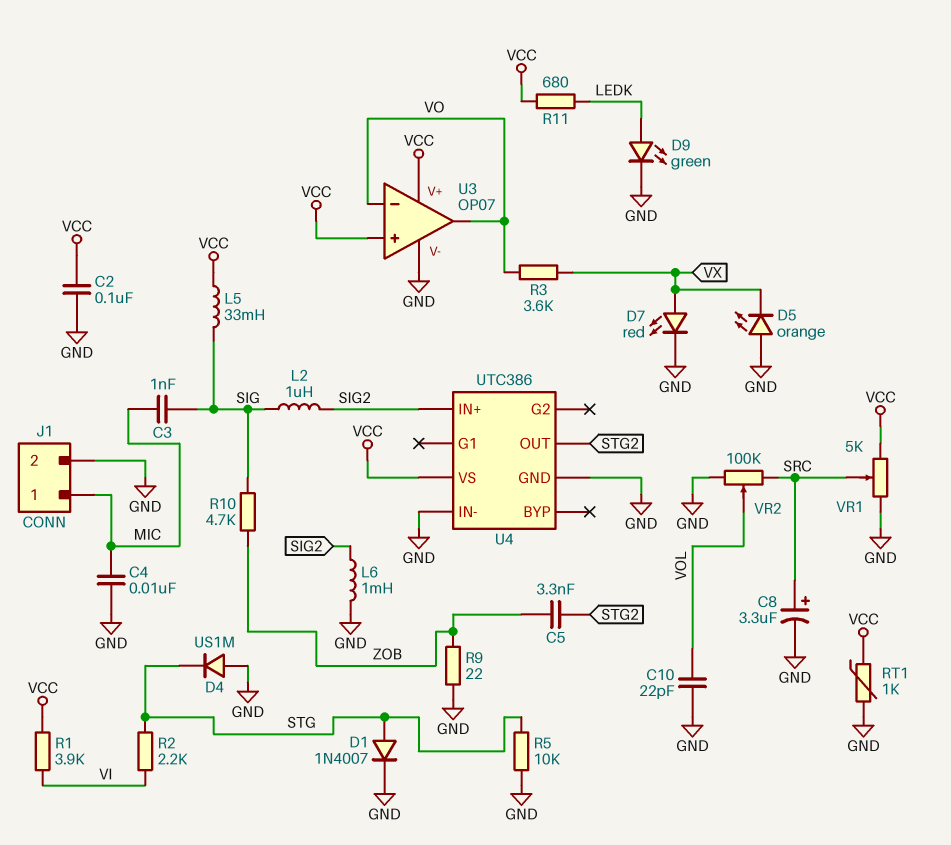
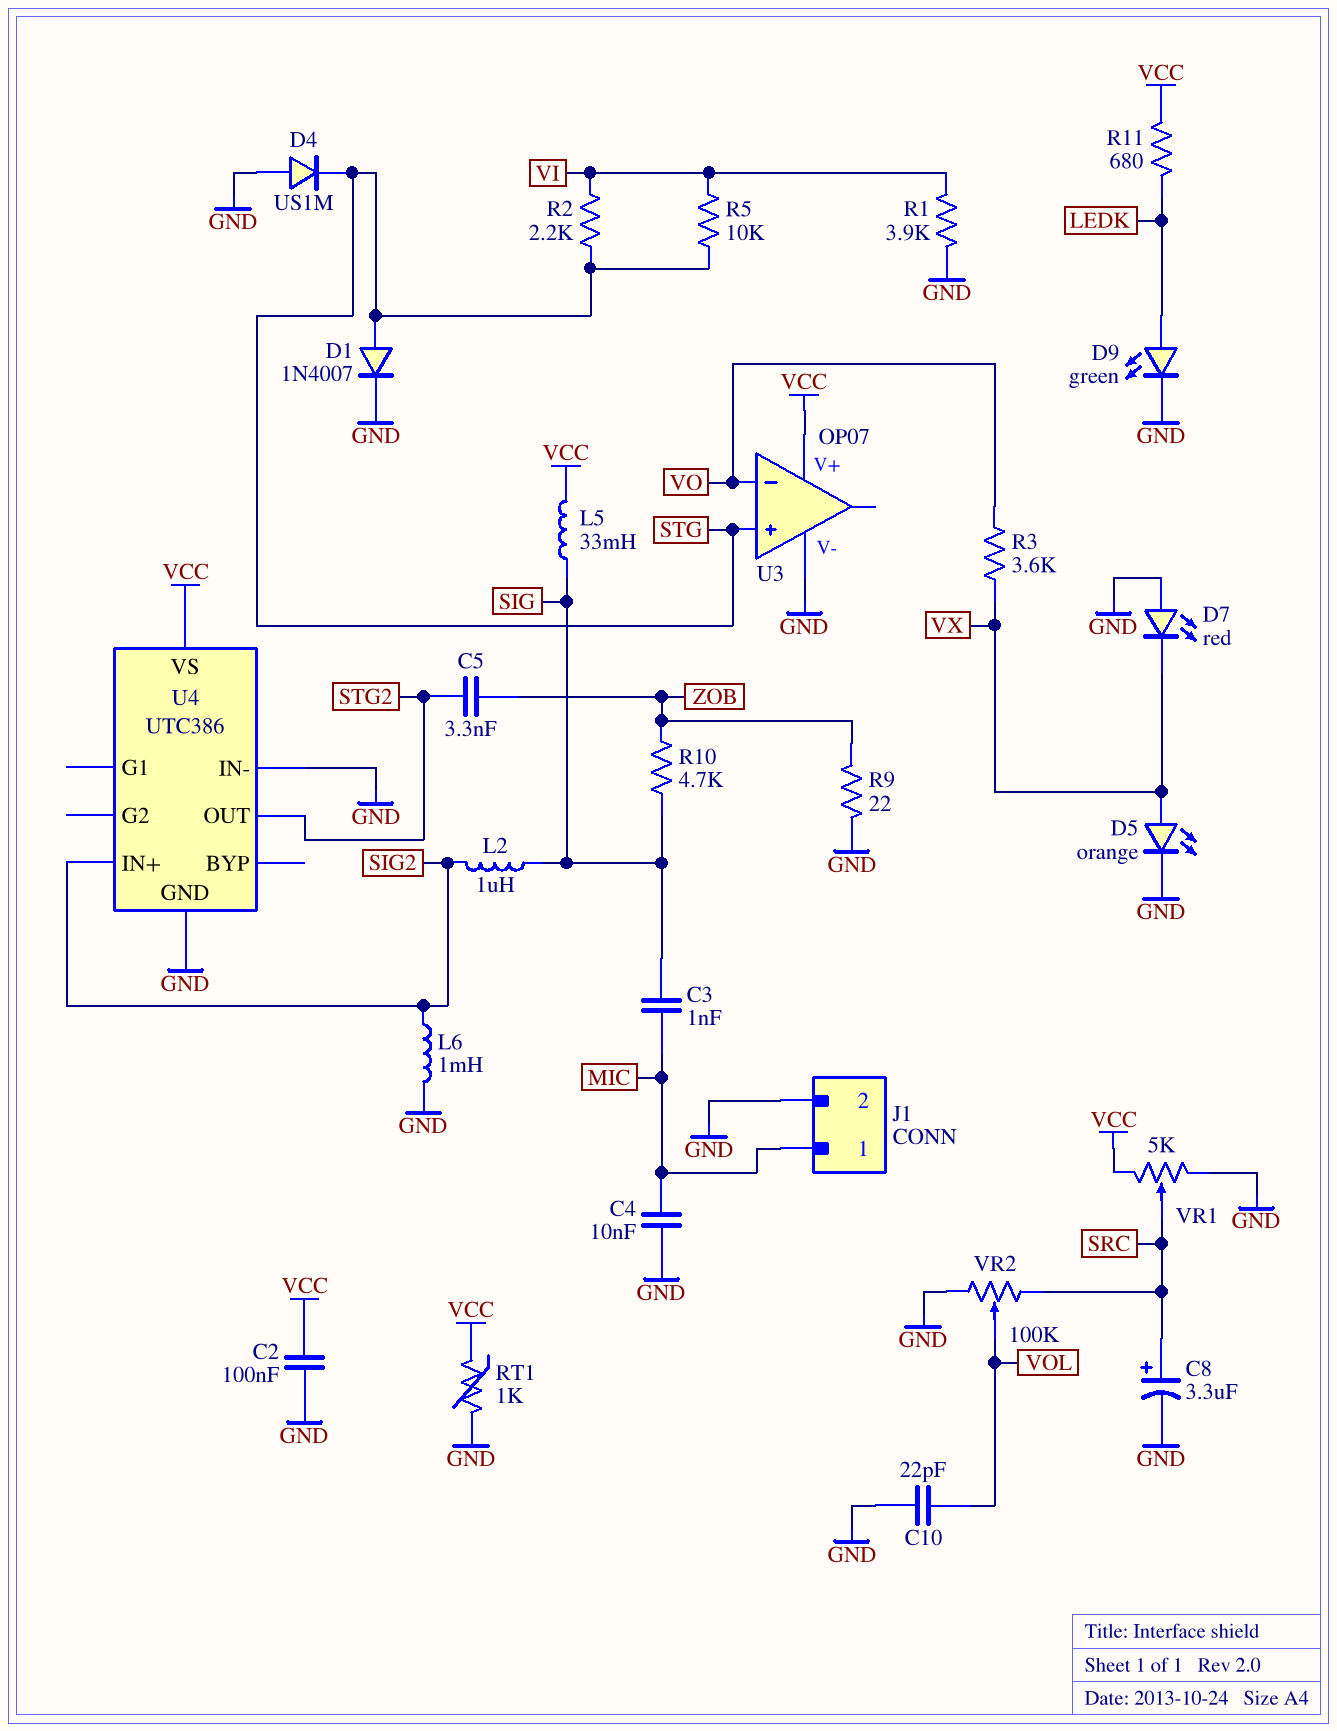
D5: LED orange (A GND, K VX) -> LED orange (A VX, K GND)
D7: LED red (A VX, K GND) -> LED red (A GND, K VX)
R1: 3.9k (VCC, VI) -> 3.9k (GND, VI)
R5: 10k (GND, STG) -> 10k (STG, VI)
U3 pin in+: VCC -> STG
U3 pin out: VO -> none

